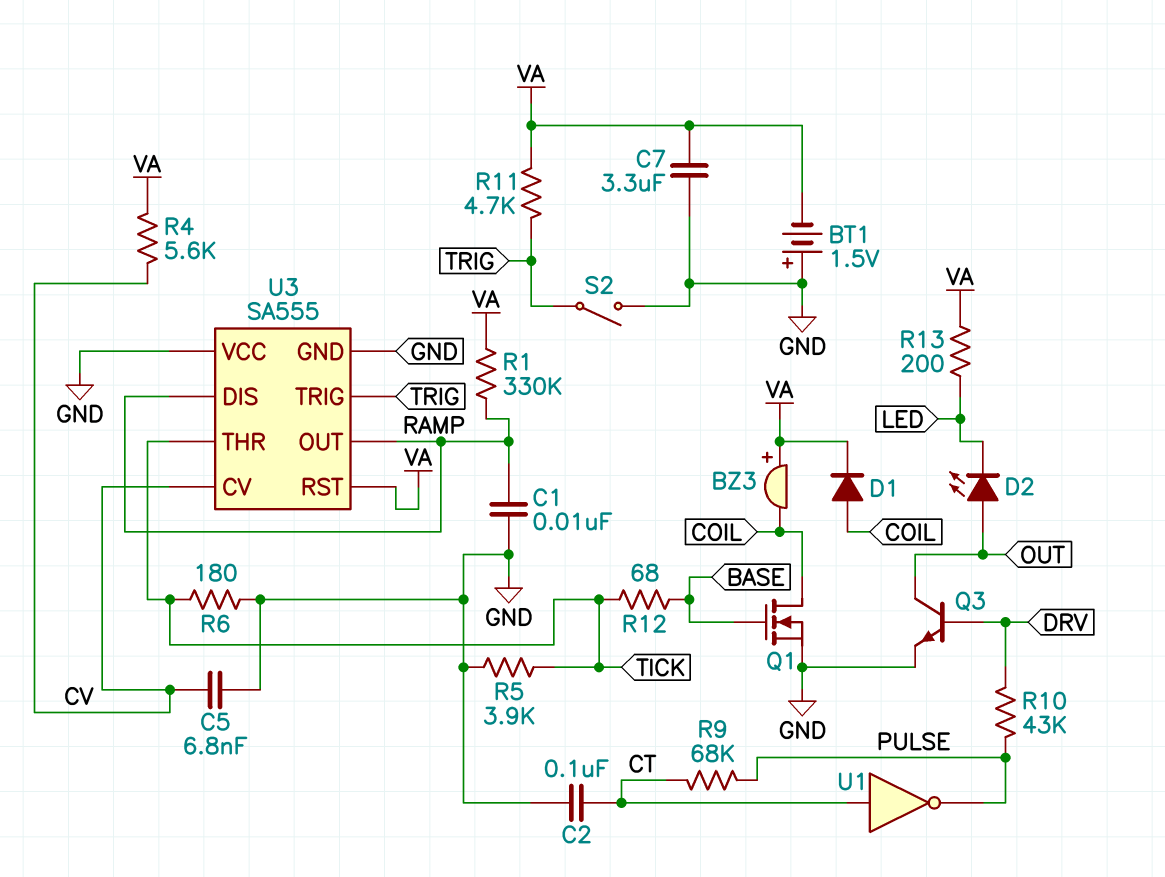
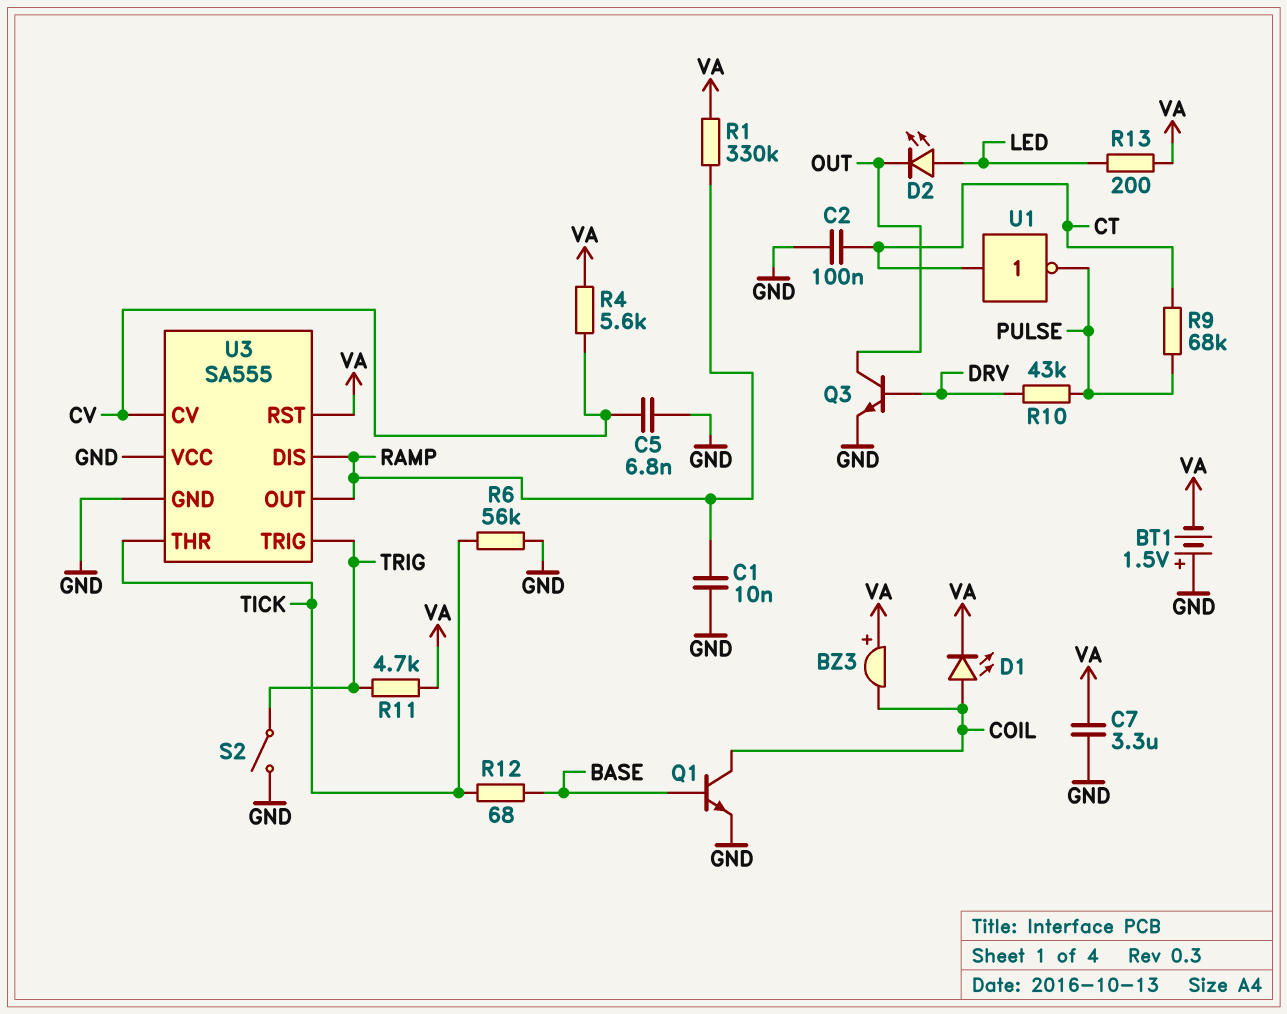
D1: diode (A COIL, K VA) -> LED (A COIL, K VA)
D2: LED (A OUT, K LED) -> LED (A LED, K OUT)
Q1: NMOS (G BASE, D COIL, S GND) -> NPN (B BASE, C COIL, E GND)
R5: 3.9k (GND, TICK) -> none
R6: 180 (GND, TICK) -> 56k (GND, TICK)

